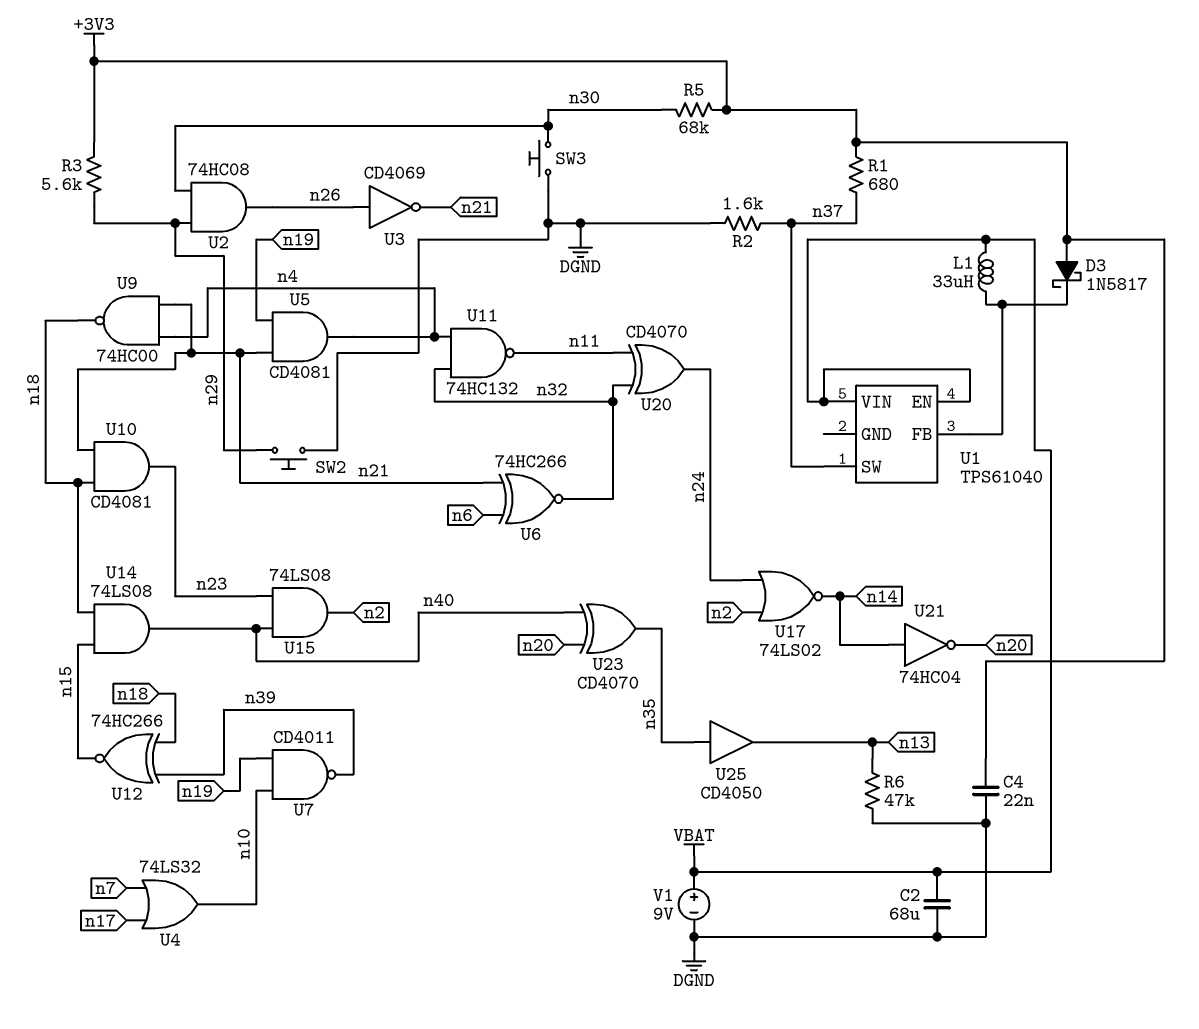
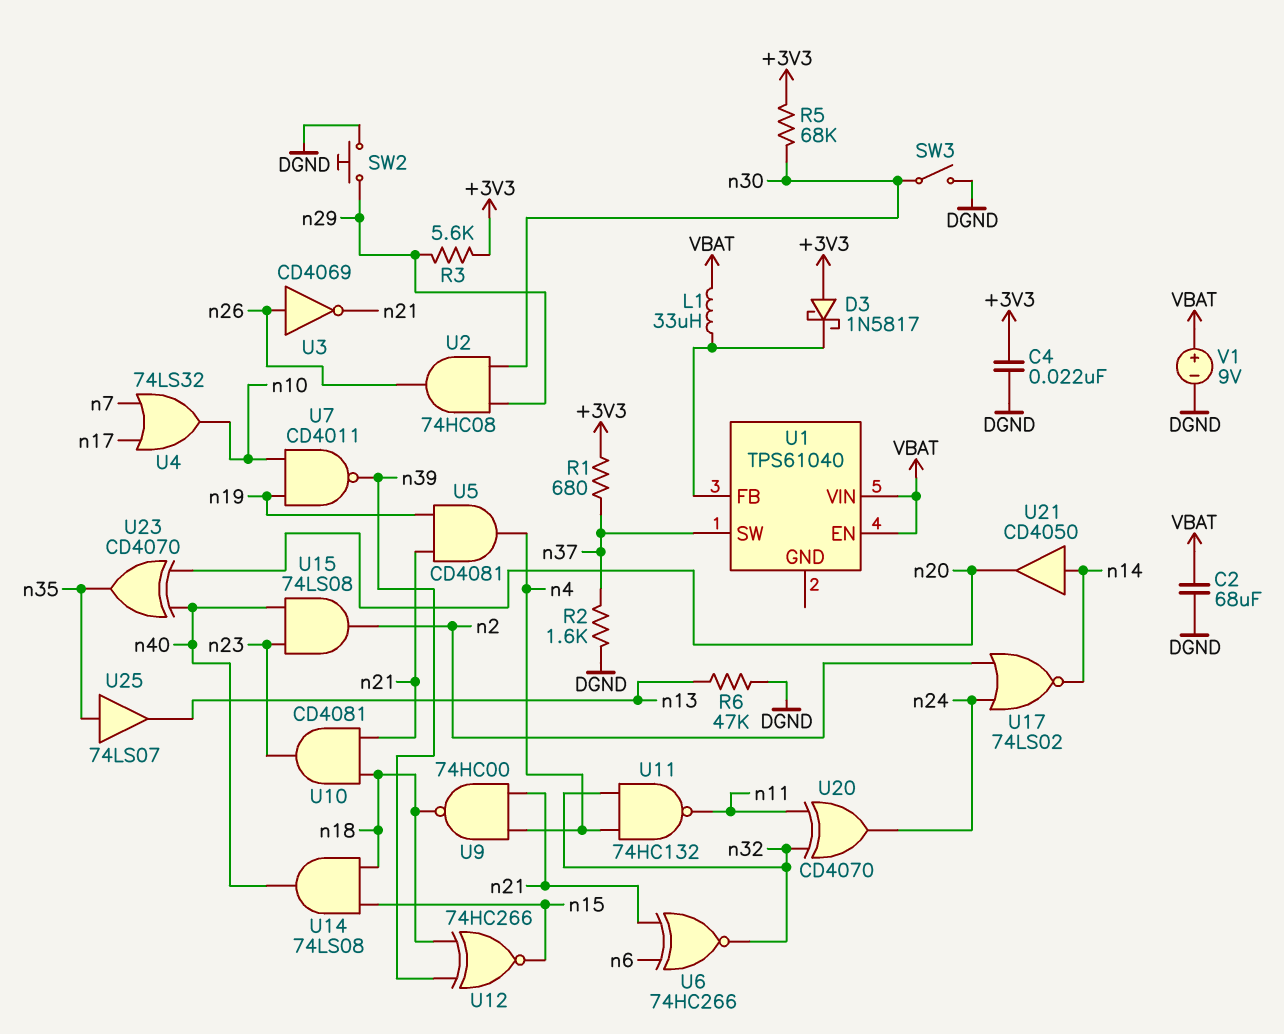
SW3: button (DGND, n30) -> switch (DGND, n30)
U21: NOT 74HC04 (in n14, out n20) -> buffer CD4050 (in n14, out n20)
U25: buffer CD4050 (in n35, out n13) -> buffer 74LS07 (in n35, out n13)

